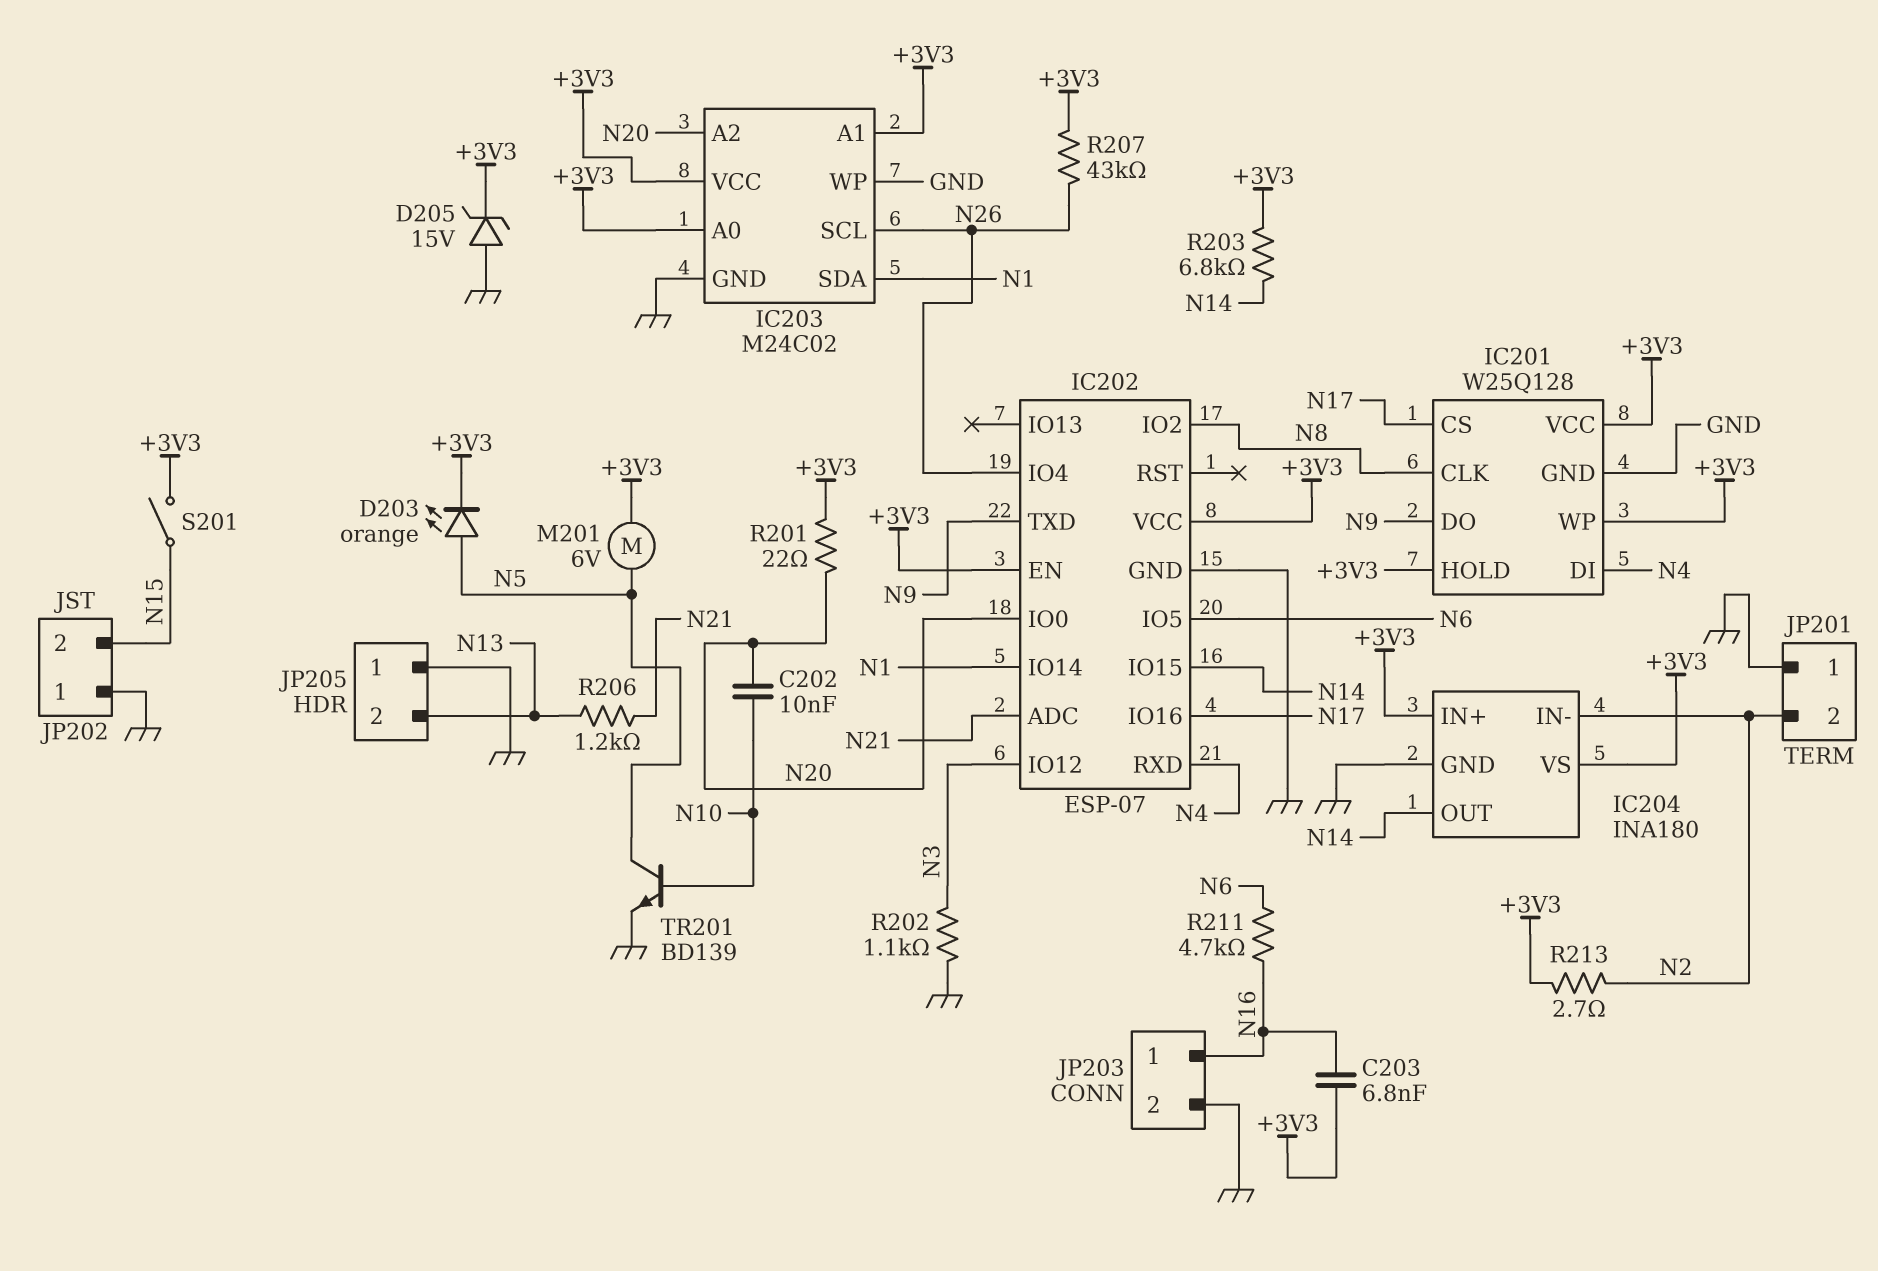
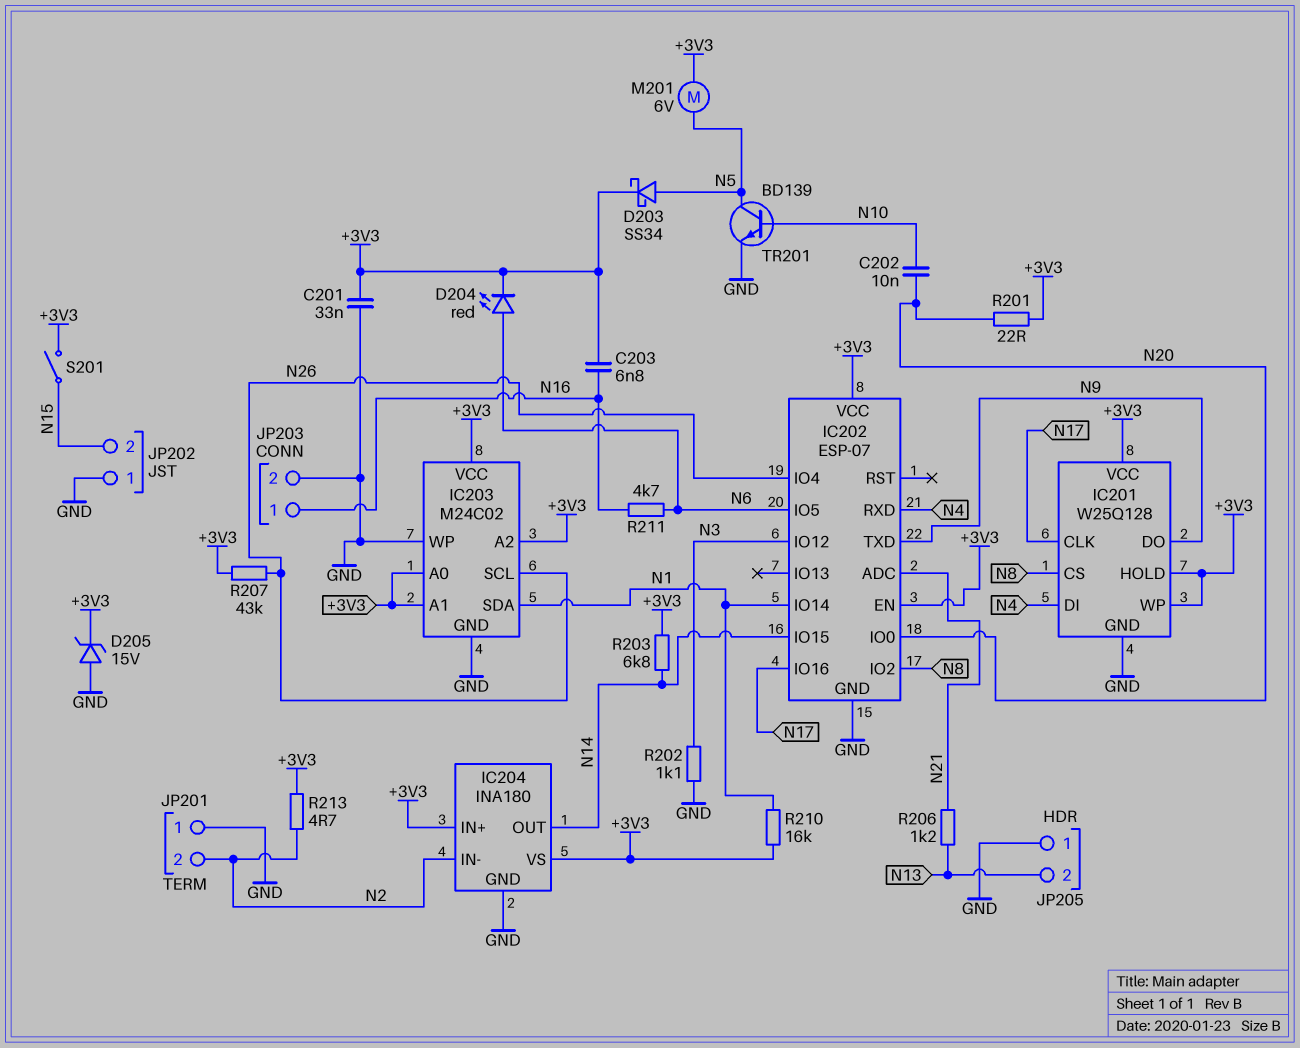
C201: none -> 33nF (+3V3, GND)
D203: LED orange (A N5, K +3V3) -> schottky SS34 (A N5, K +3V3)
D204: none -> LED red (A N6, K +3V3)
IC201 pin CLK: N8 -> N17
IC201 pin CS: N17 -> N8
IC203 pin A2: N20 -> +3V3
R210: none -> 16k (+3V3, N1)
R213: 2.7 (+3V3, N2) -> 4.7 (+3V3, N2)

